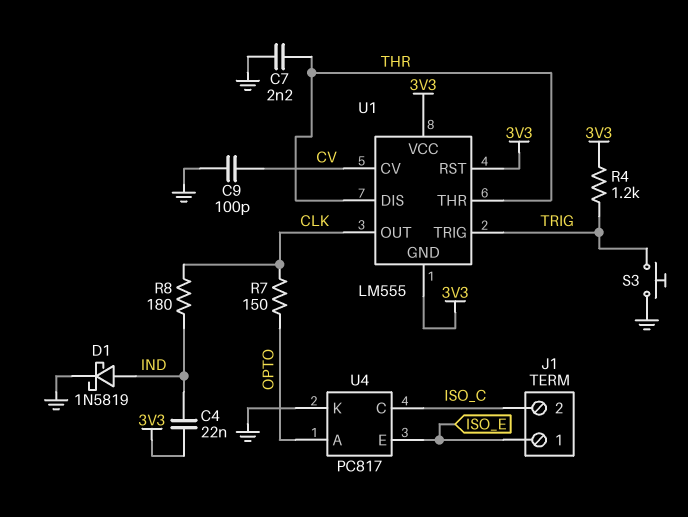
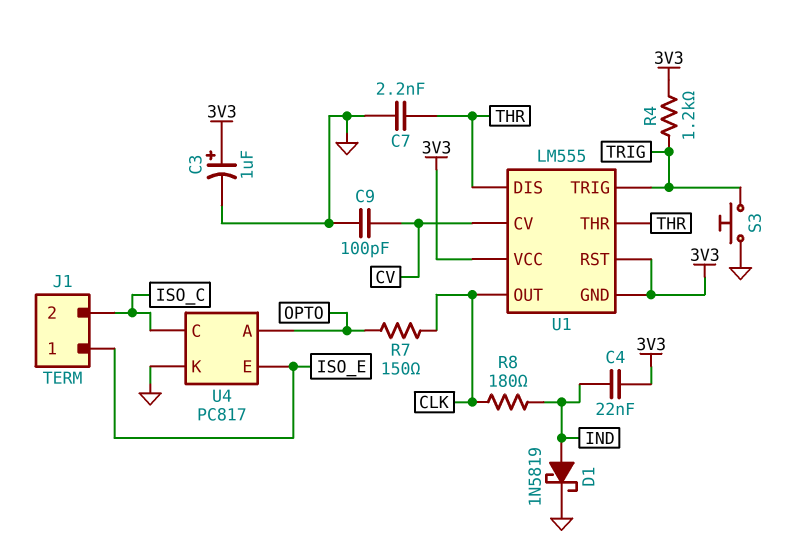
C3: none -> 1uF (plus 3V3, minus GND)

